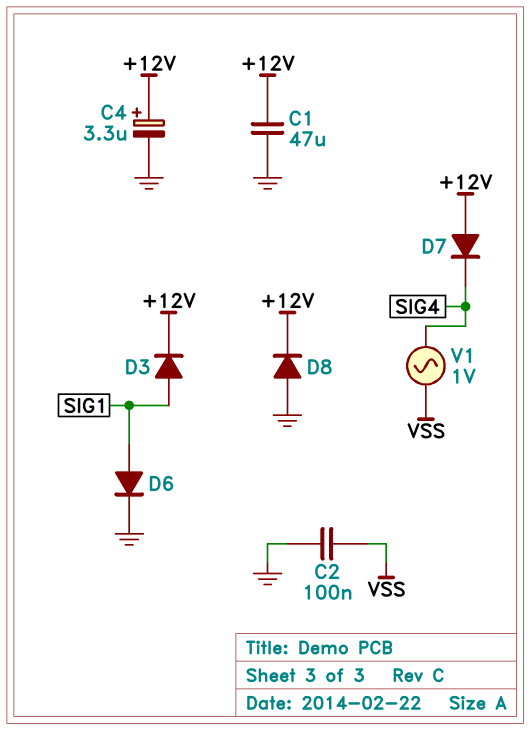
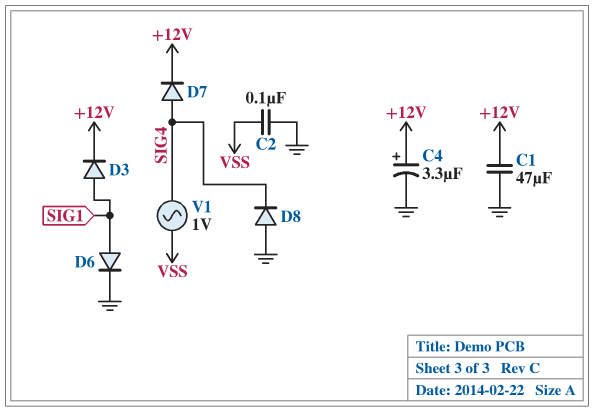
D7: diode (A +12V, K SIG4) -> diode (A SIG4, K +12V)
D8: diode (A GND, K +12V) -> diode (A GND, K SIG4)

